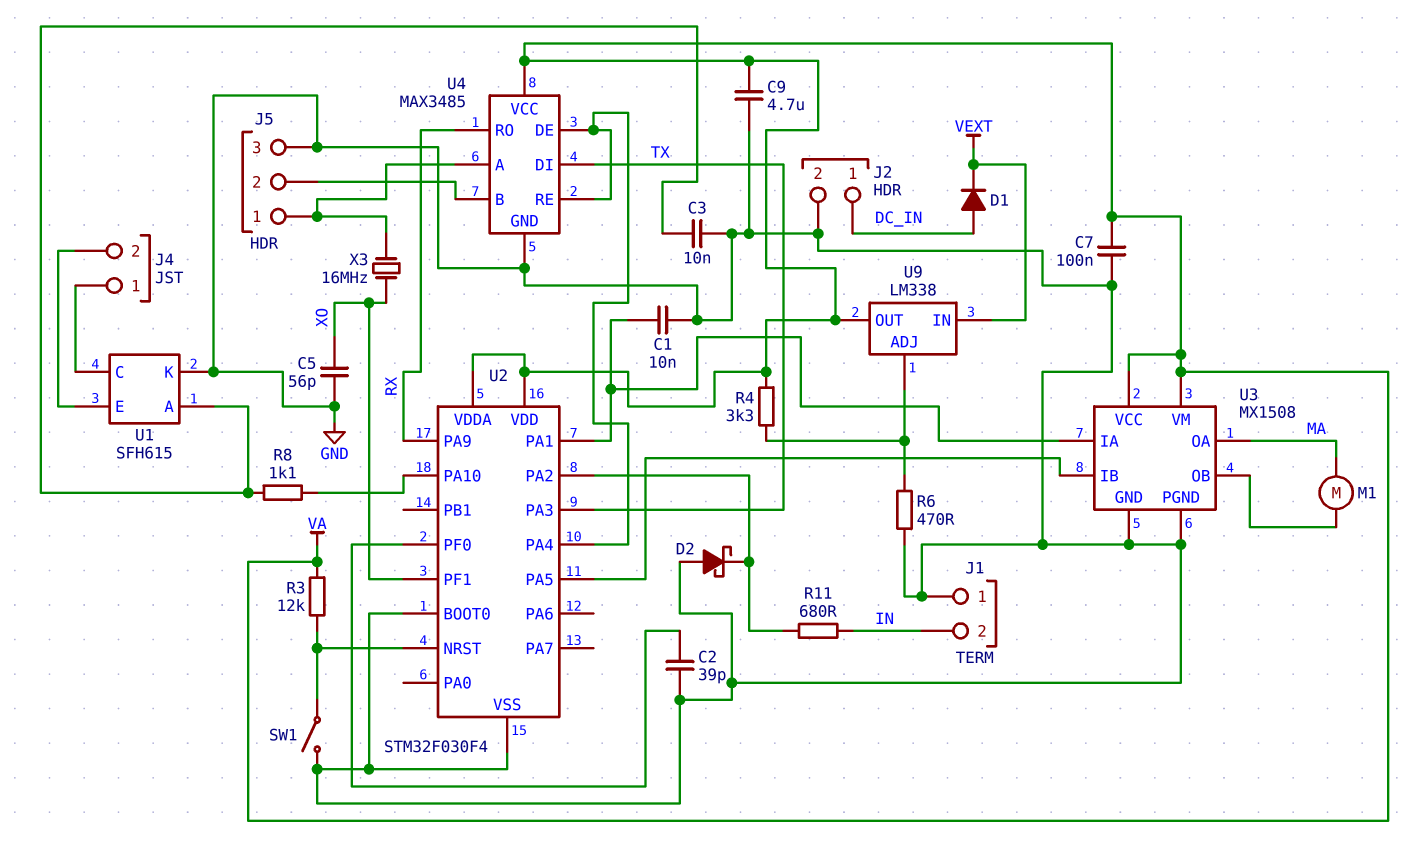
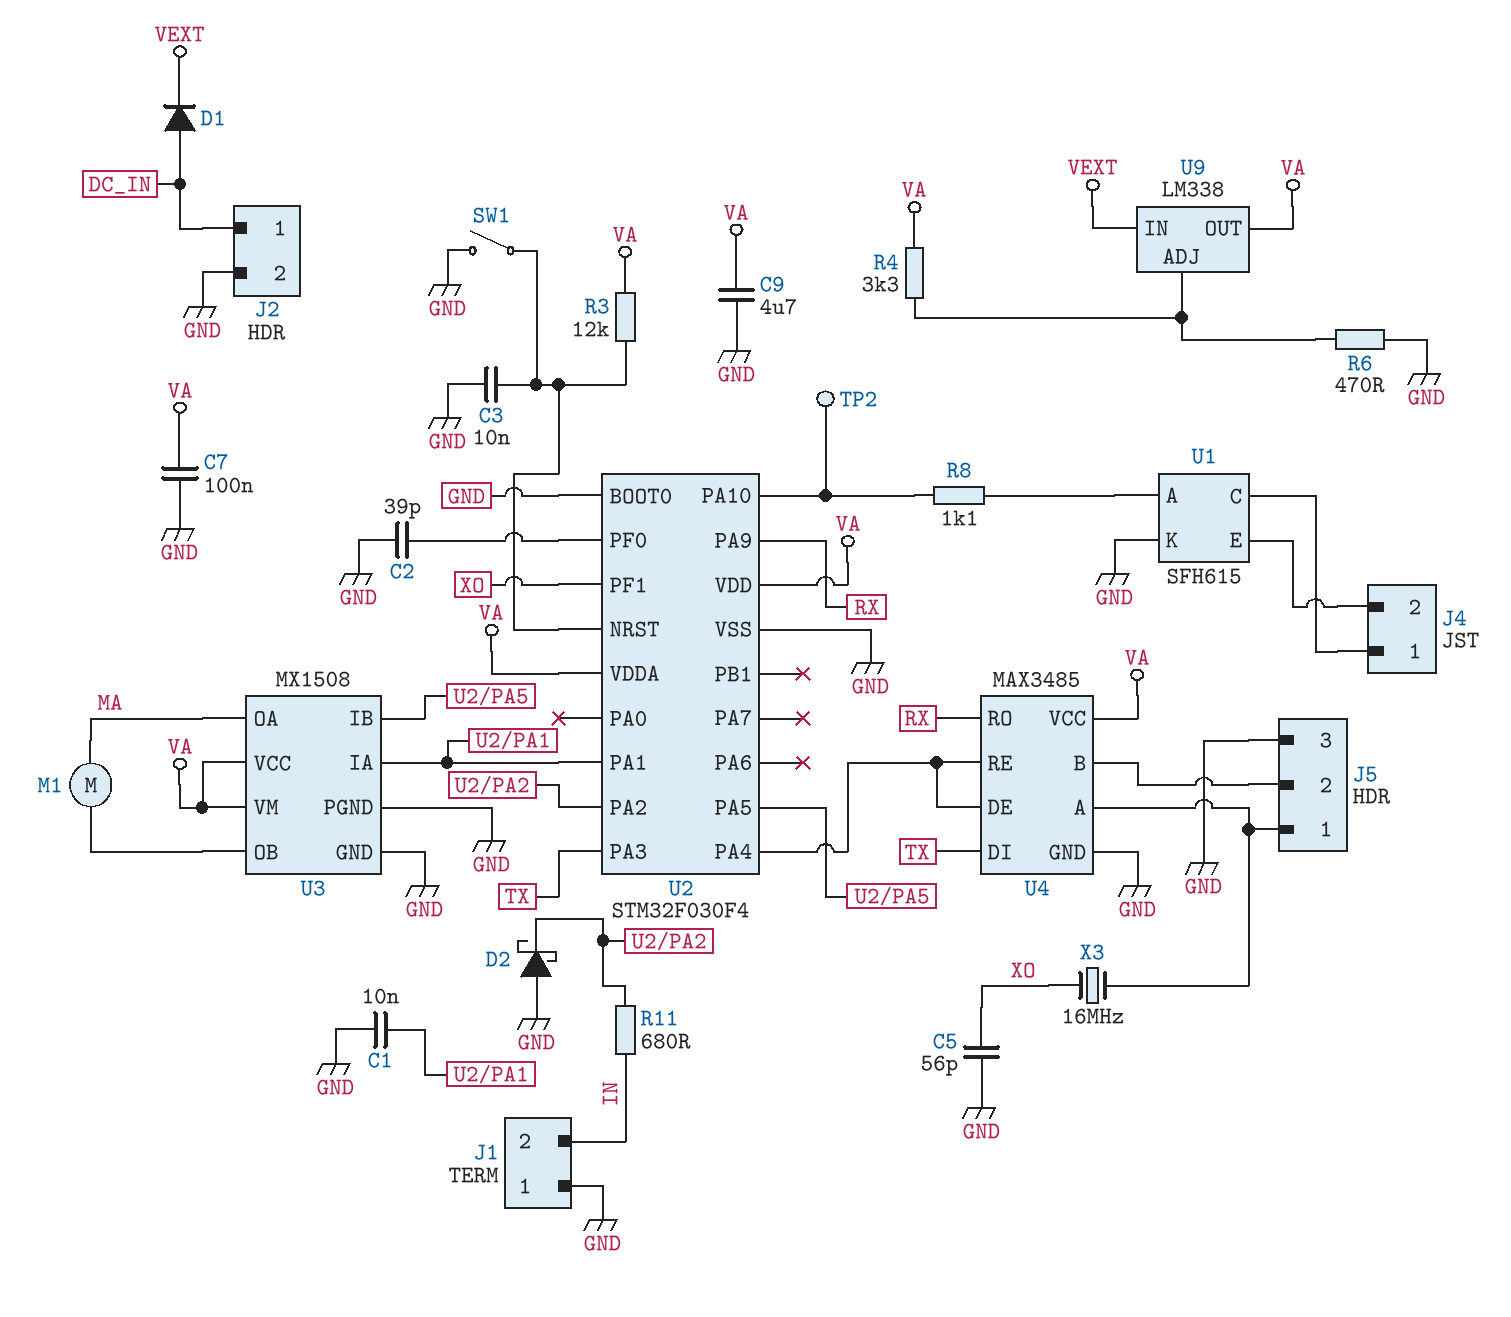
C3: 10nF (GND, U1/A) -> 10nF (GND, U2/NRST)
TP2: none -> test point (U2/PA10)

